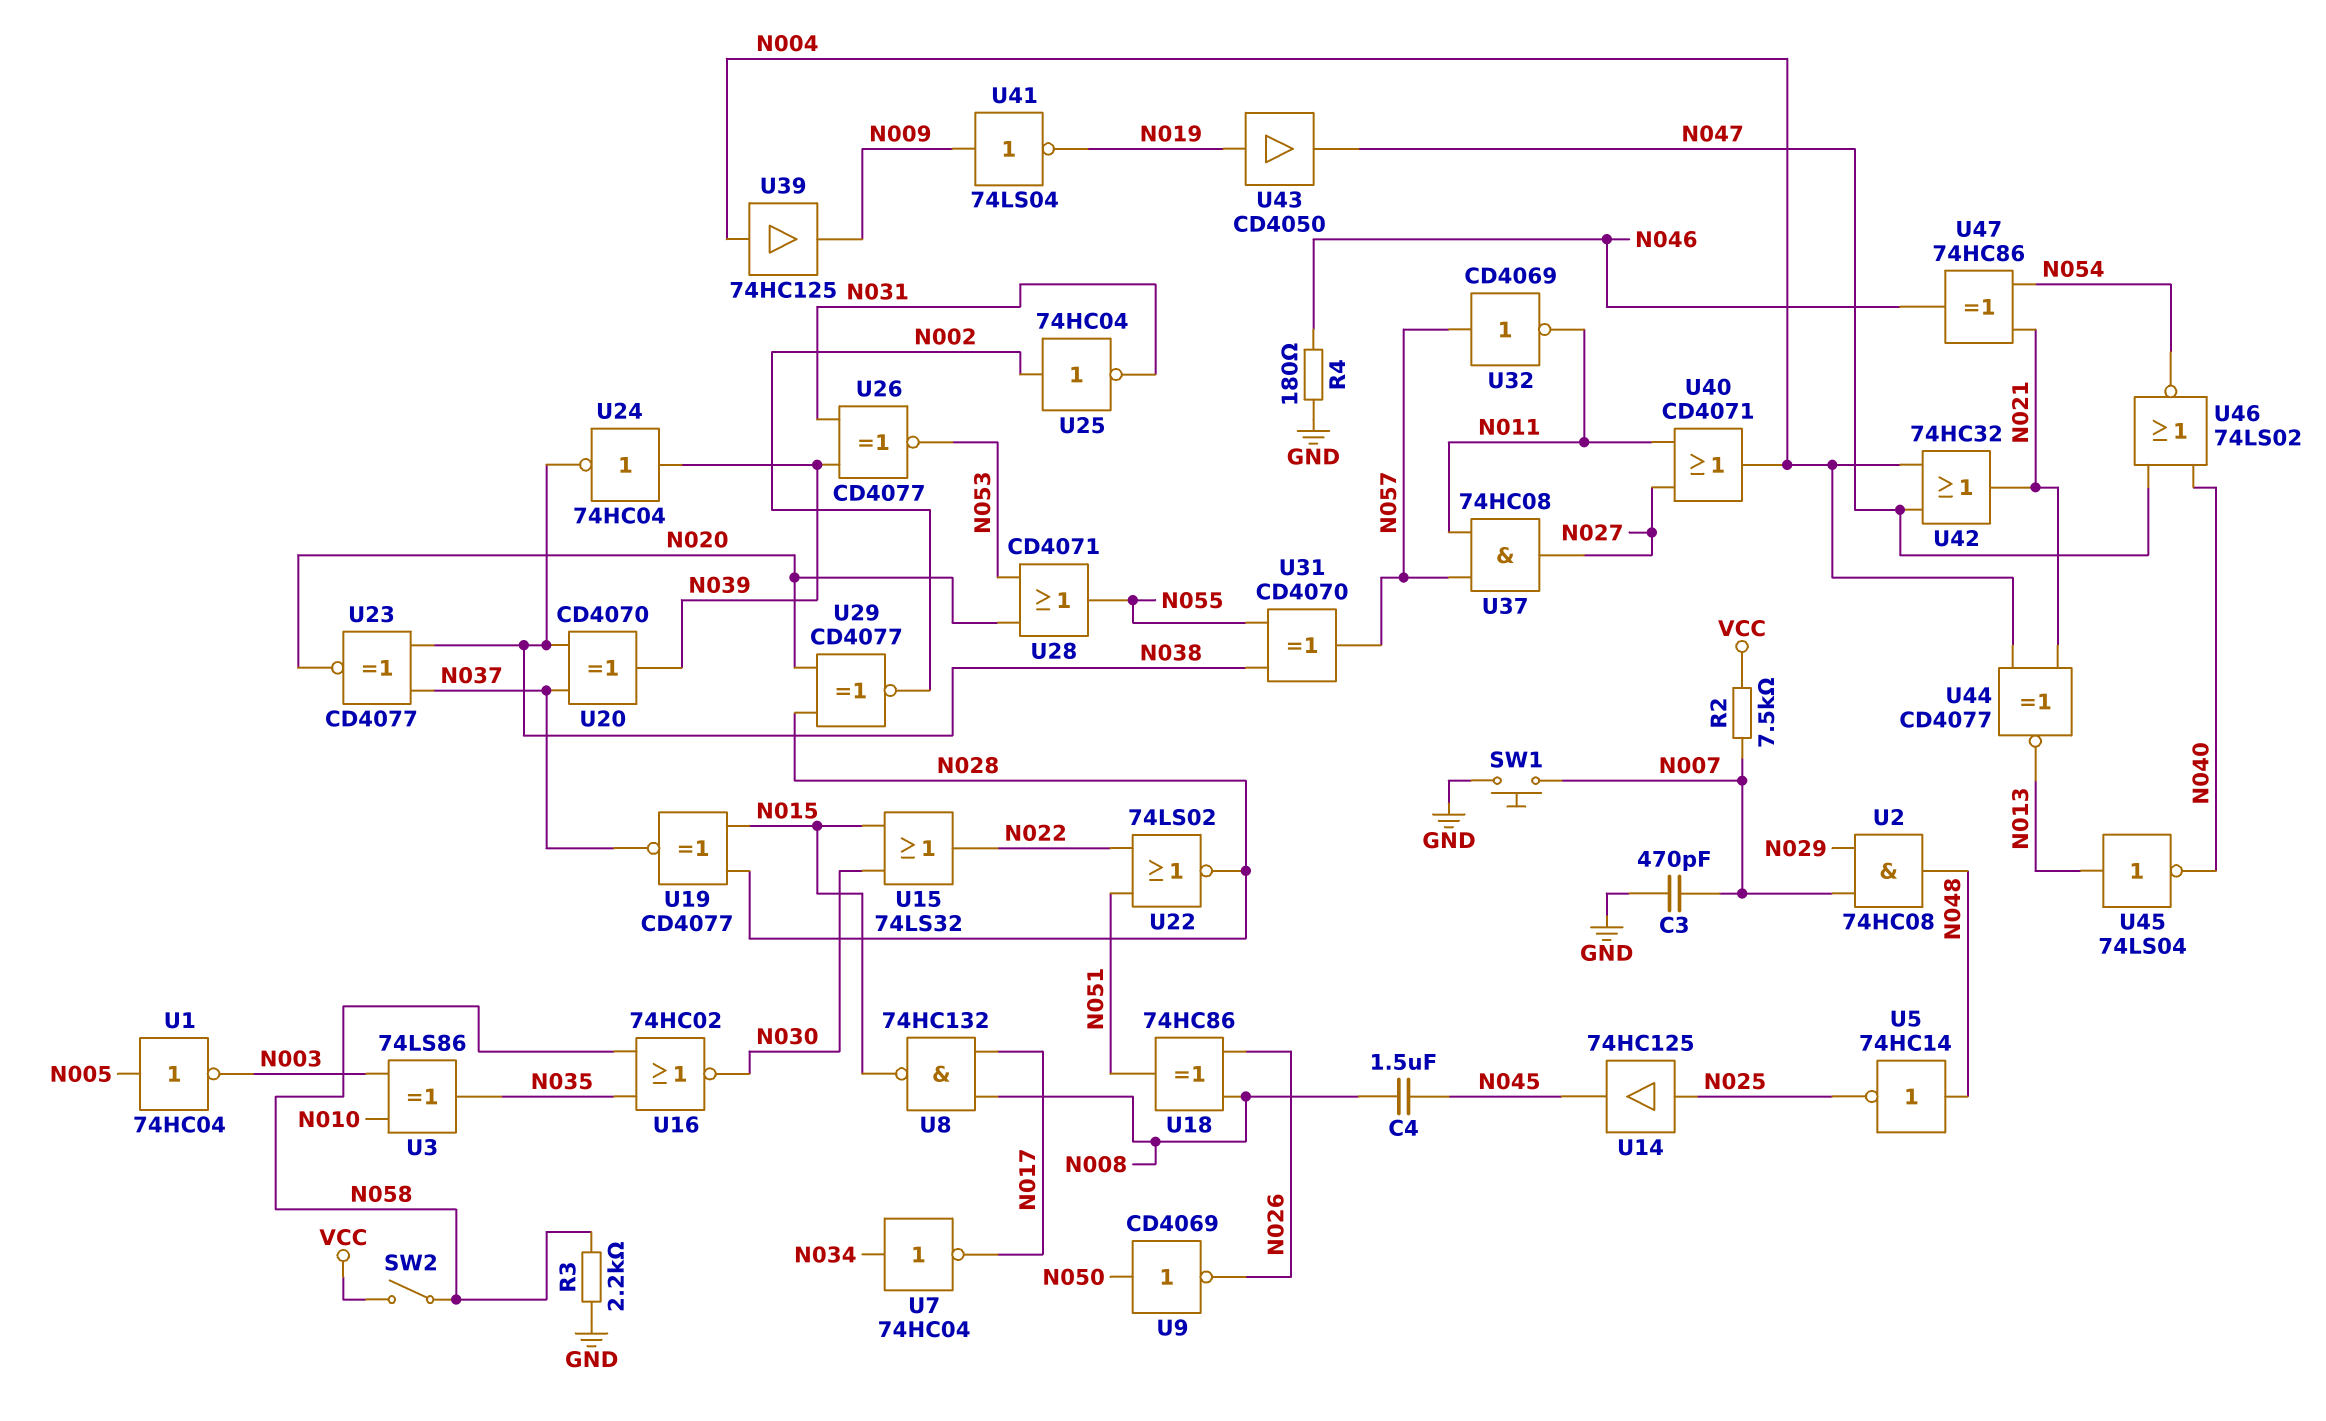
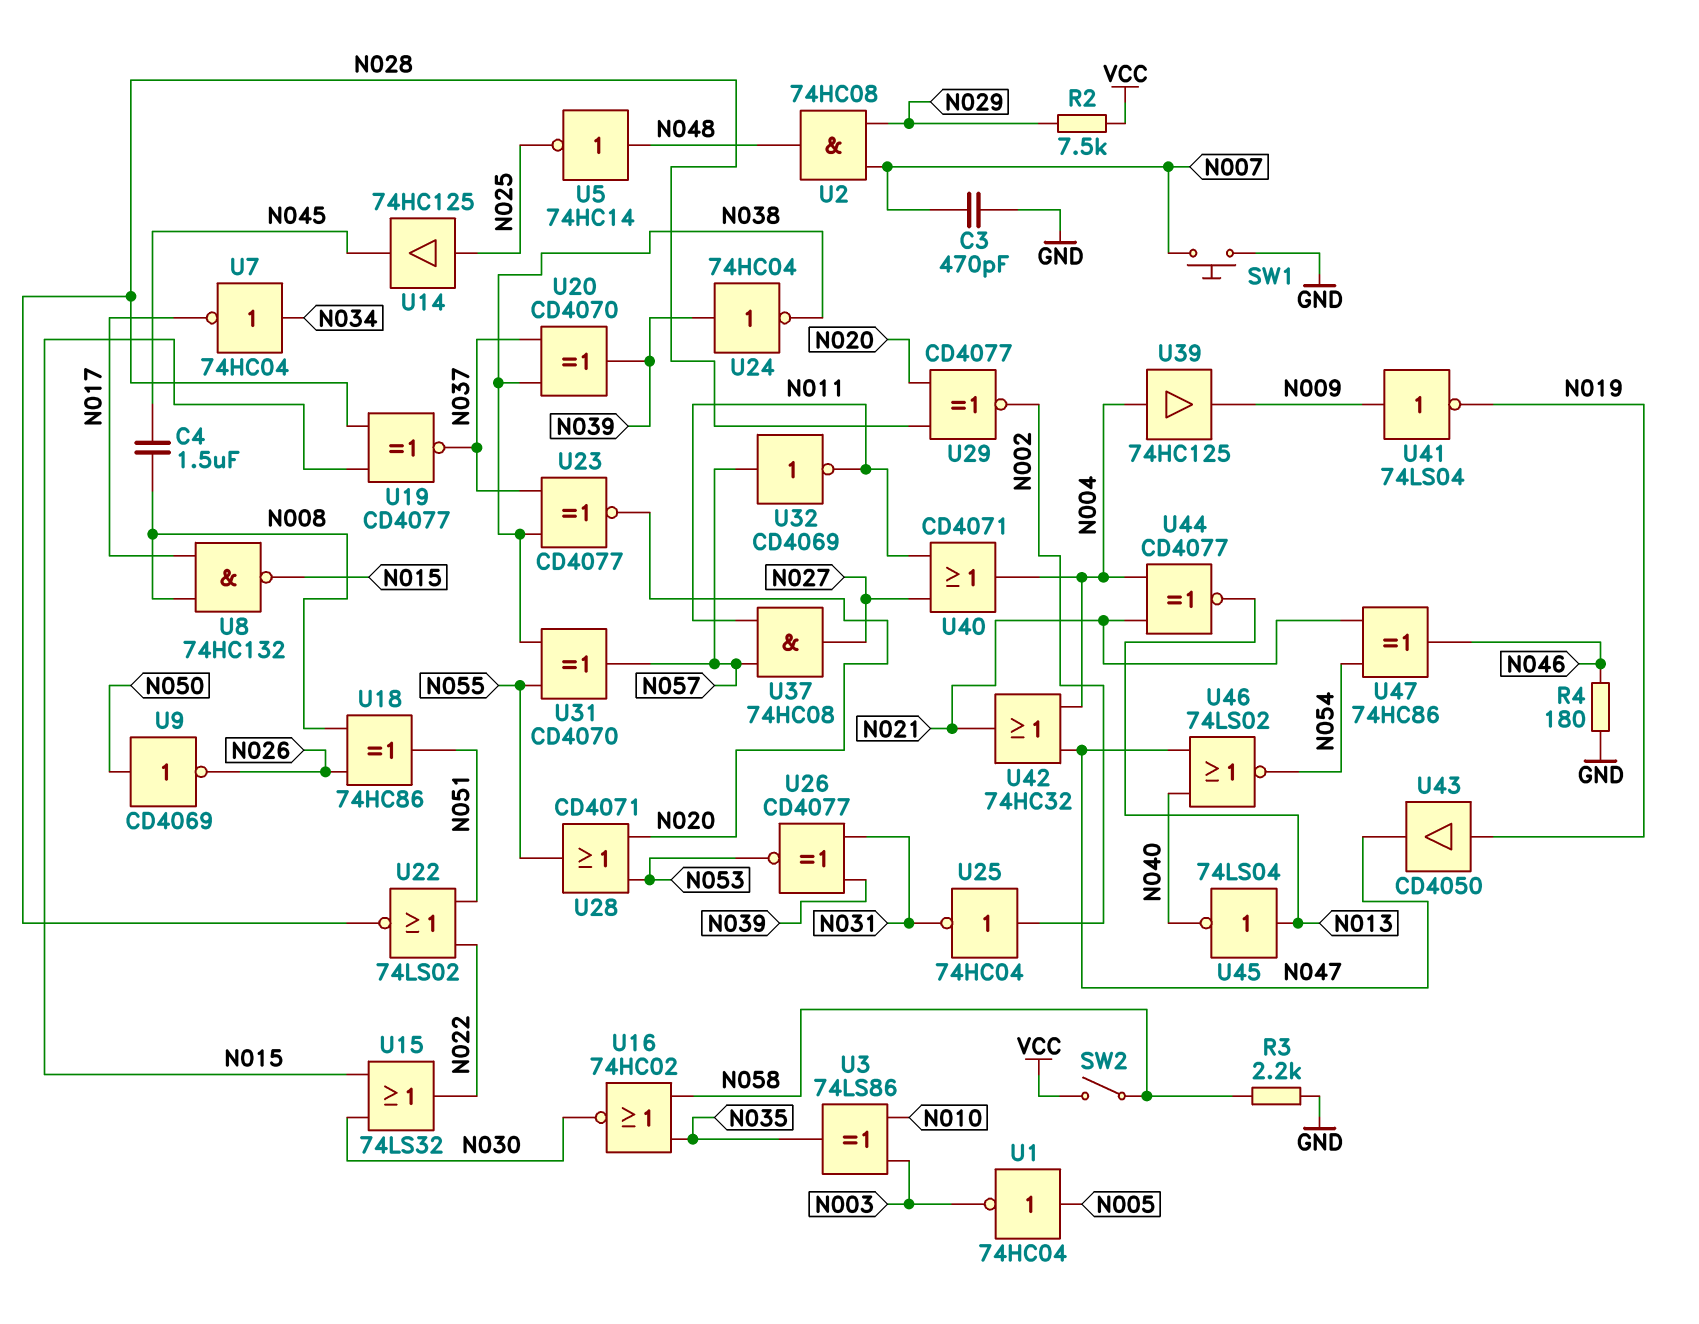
R2: 7.5k (N007, VCC) -> 7.5k (N029, VCC)

